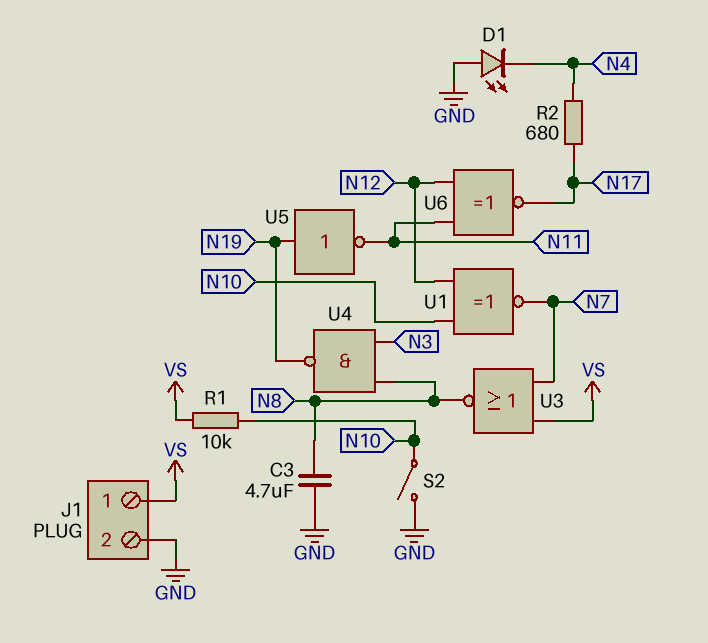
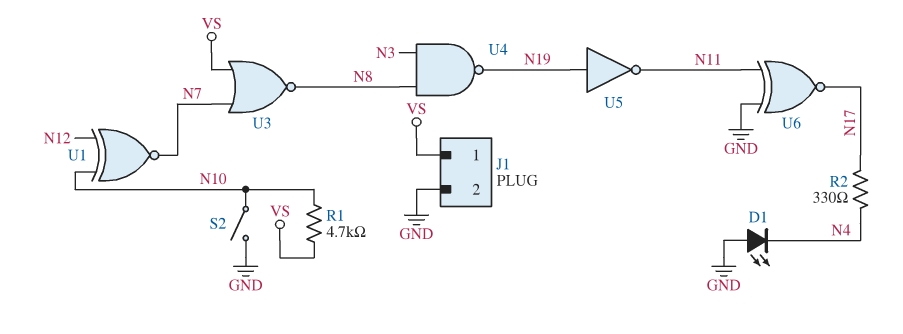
C3: 4.7uF (GND, N8) -> none
R1: 10k (N10, VS) -> 4.7k (N10, VS)
R2: 680 (N4, N17) -> 330 (N4, N17)
U6: XNOR (in N11, in N12, out N17) -> XNOR (in GND, in N11, out N17)

